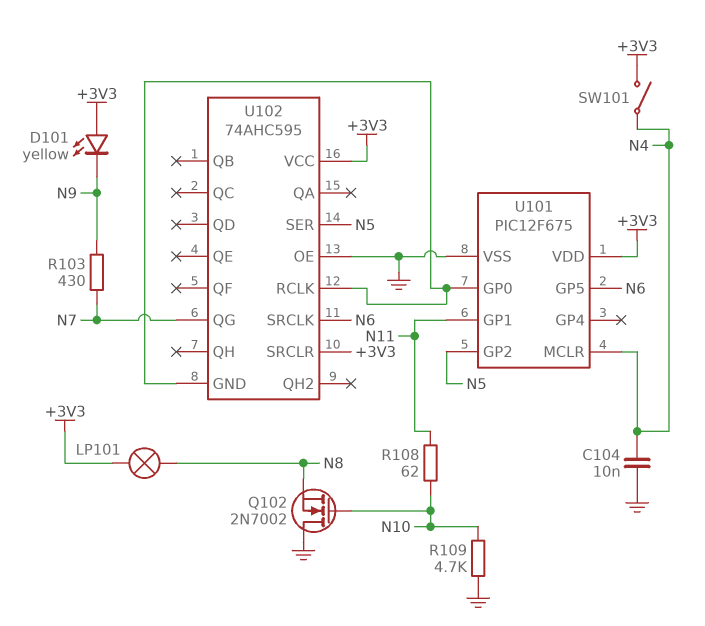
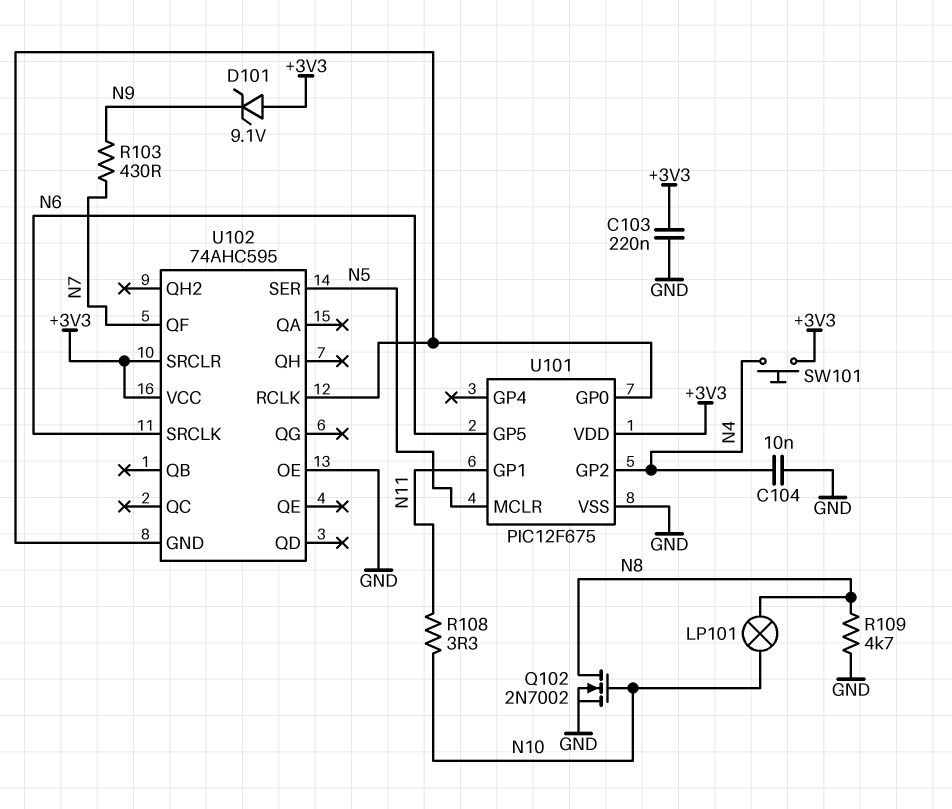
C103: none -> 220nF (+3V3, GND)
D101: LED yellow (A +3V3, K N9) -> zener 9.1V (A +3V3, K N9)
LP101: lamp (+3V3, N8) -> lamp (N8, N10)
Q102: NMOS 2N7002 (G N10, D GND, S N8) -> NMOS 2N7002 (G N10, D N8, S GND)
R108: 62 (N10, N11) -> 3.3 (N10, N11)
R109: 4.7k (GND, N10) -> 4.7k (GND, N8)
SW101: switch (+3V3, N4) -> button (+3V3, N4)
U101 pin GP2: N5 -> N4
U101 pin MCLR: N4 -> N5
U102 pin QF: none -> N7
U102 pin QG: N7 -> none

